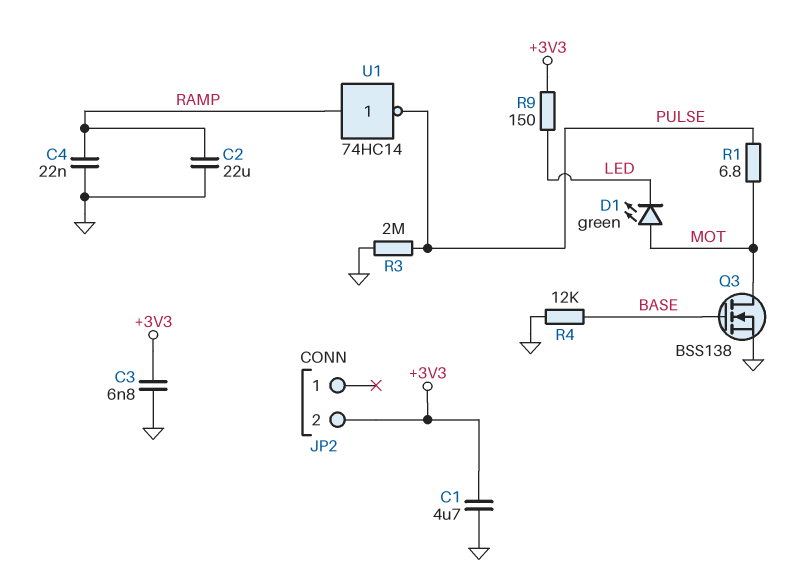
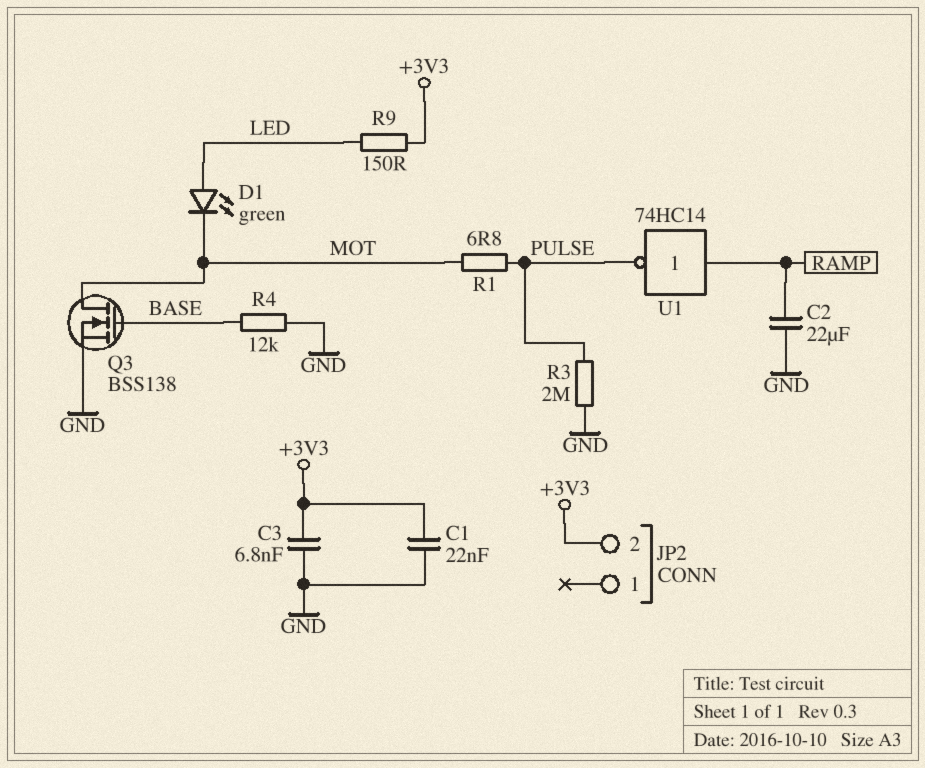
C1: 4.7uF (+3V3, GND) -> 22nF (+3V3, GND)
C4: 22nF (GND, RAMP) -> none
D1: LED green (A MOT, K LED) -> LED green (A LED, K MOT)

